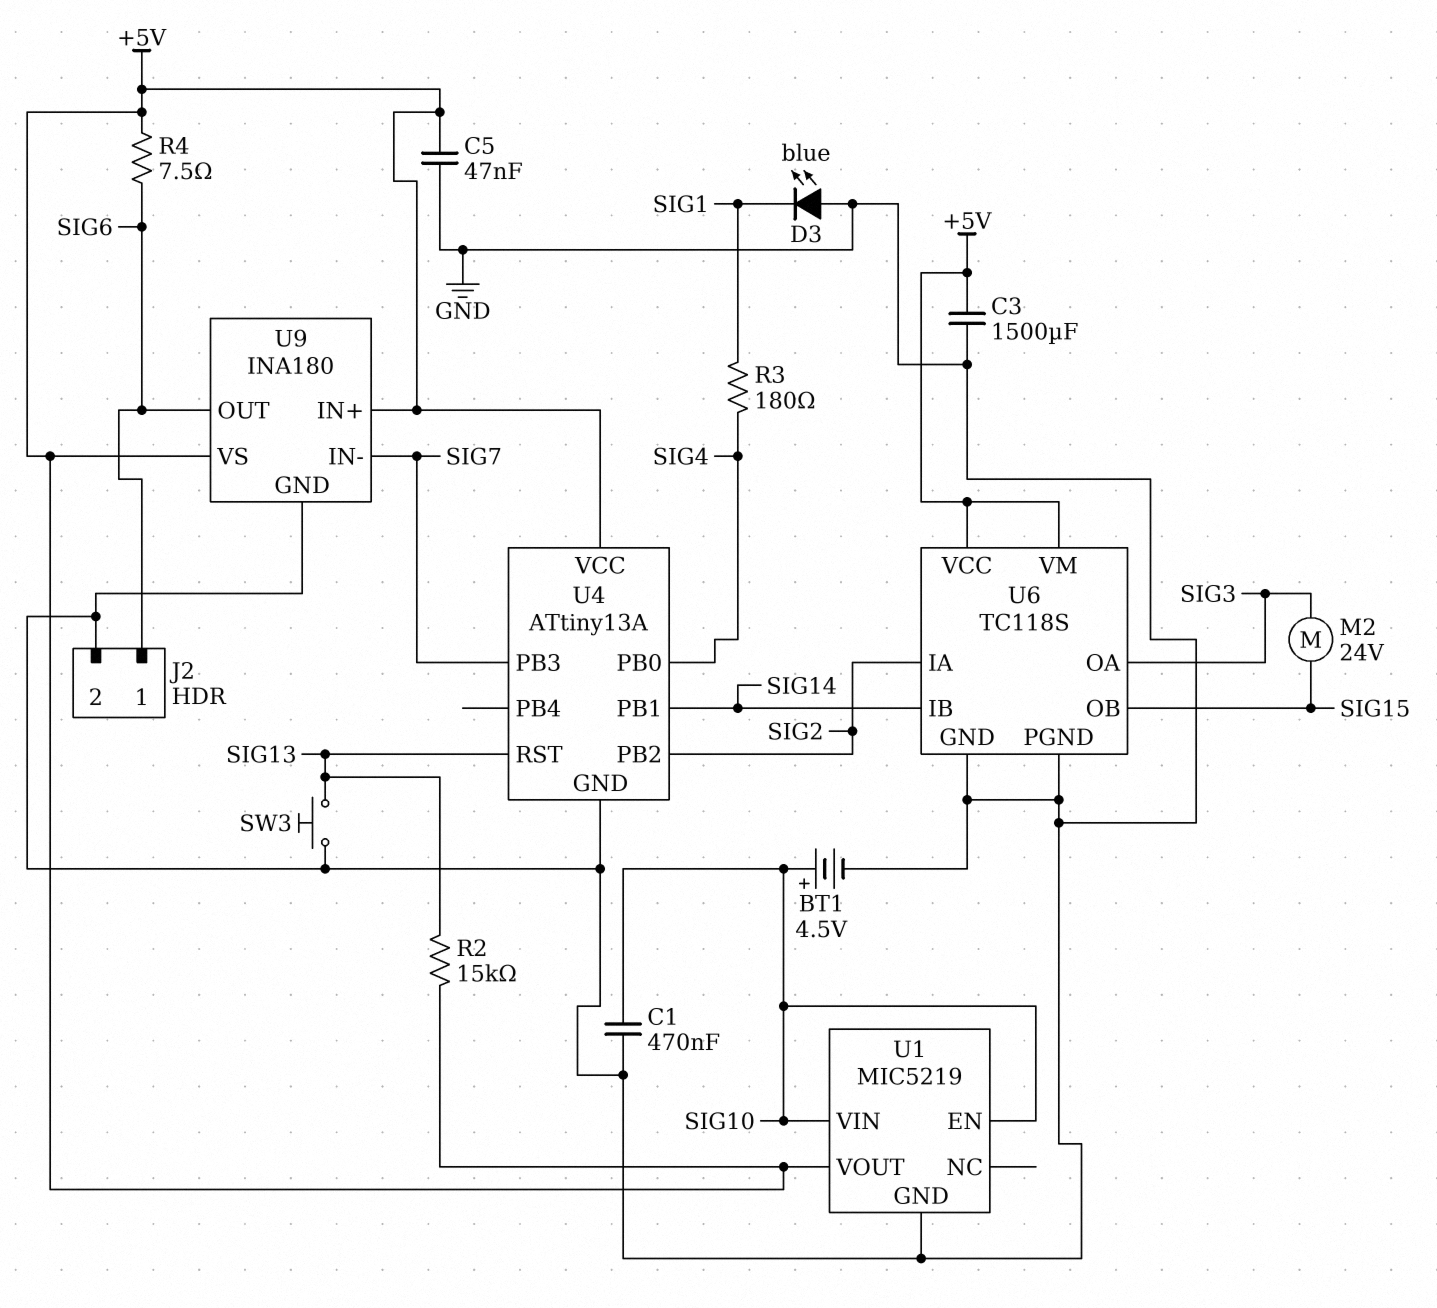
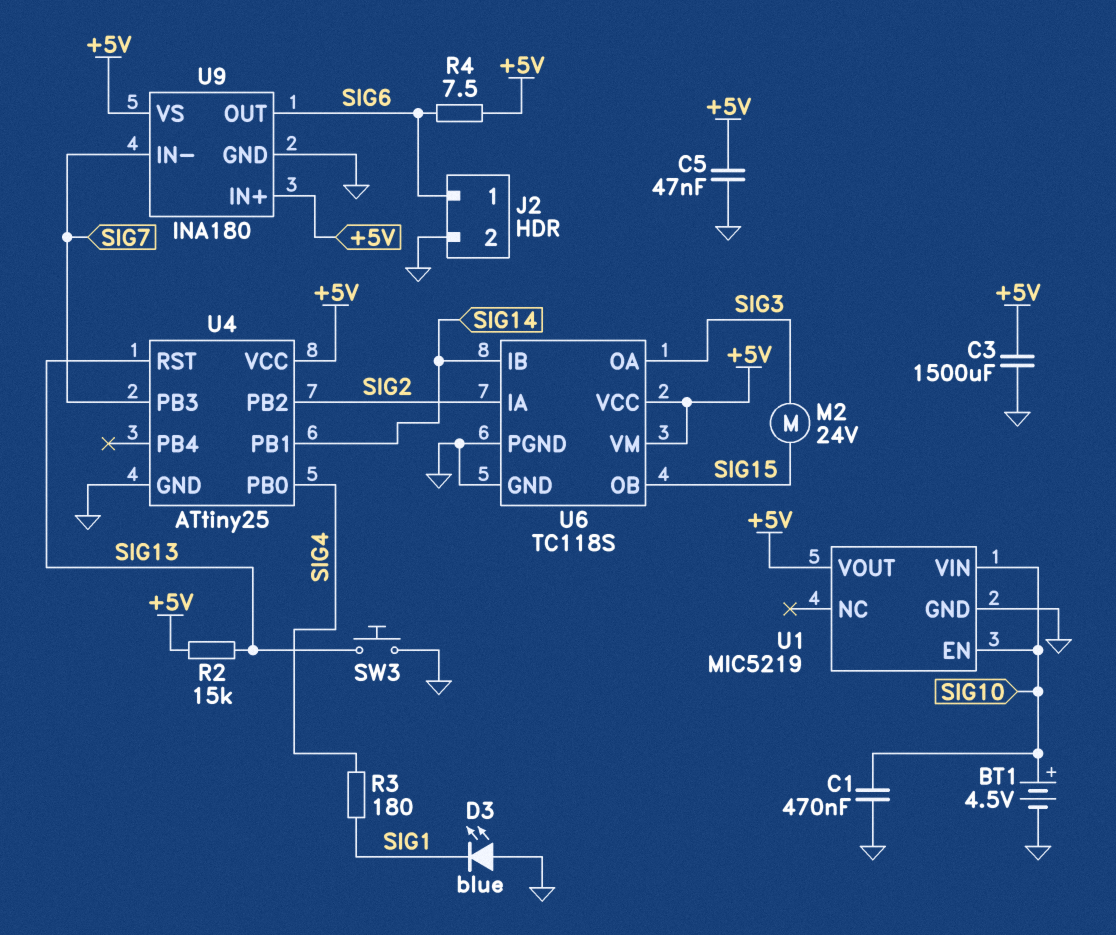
U4: ATtiny13A -> ATtiny25

